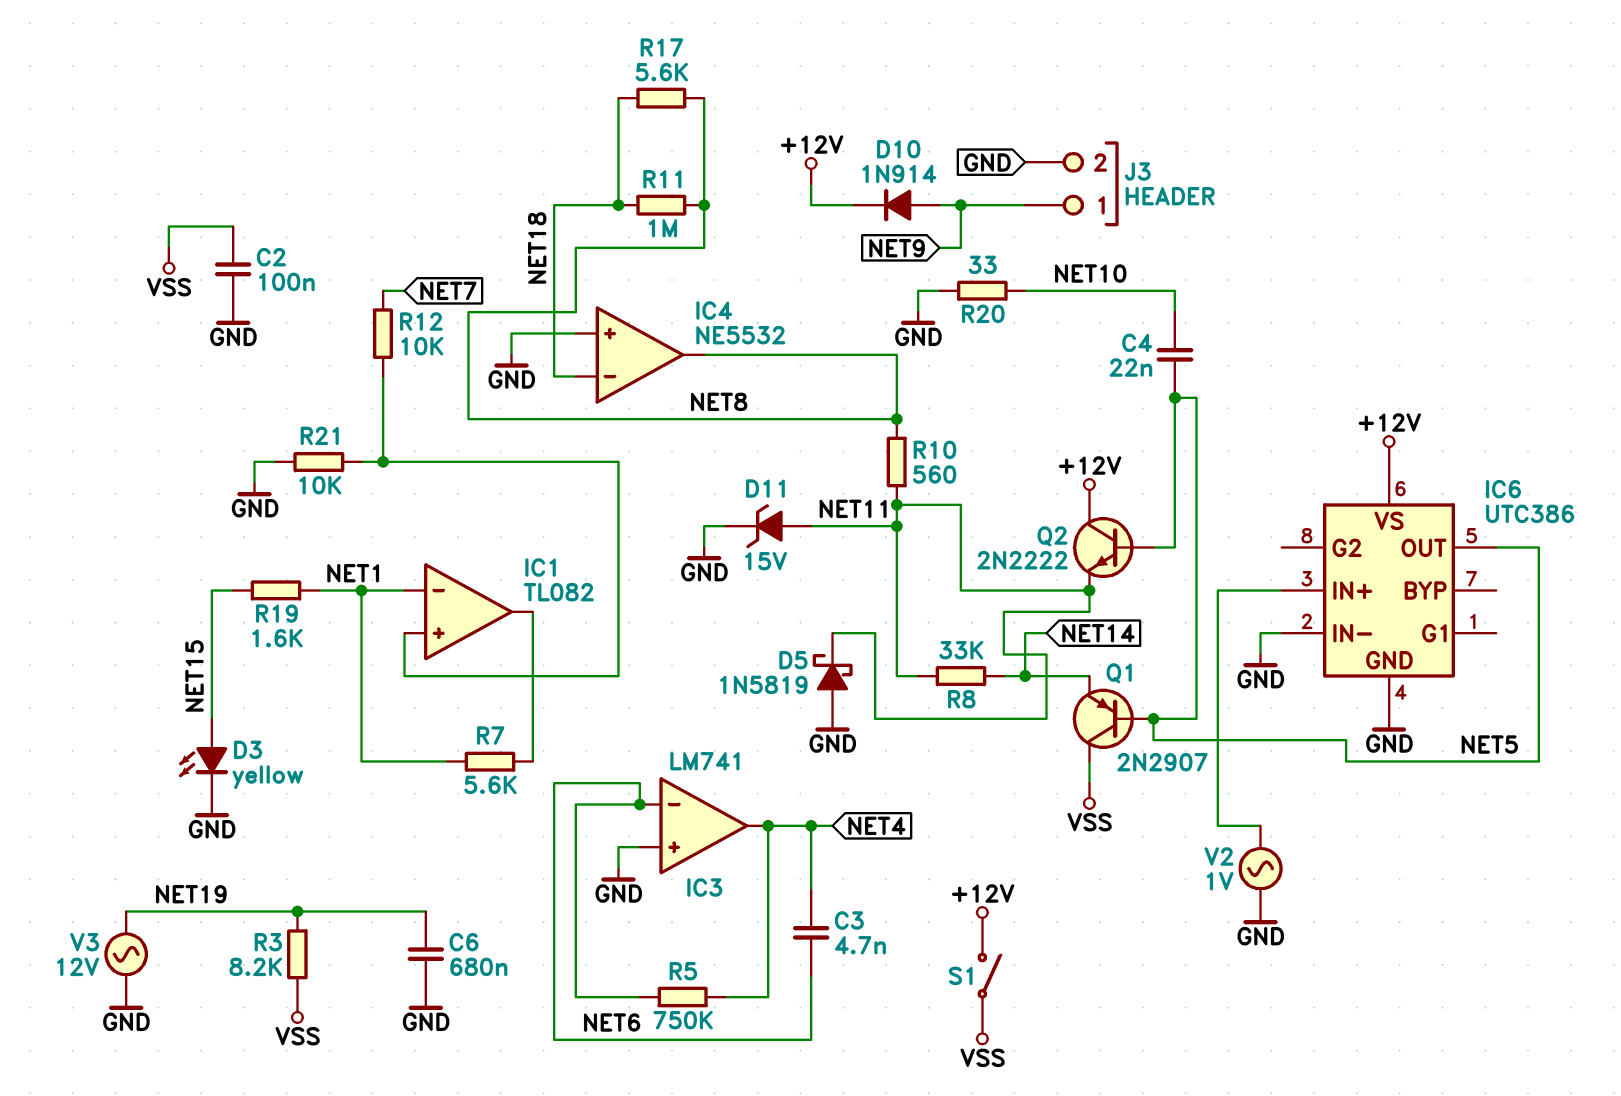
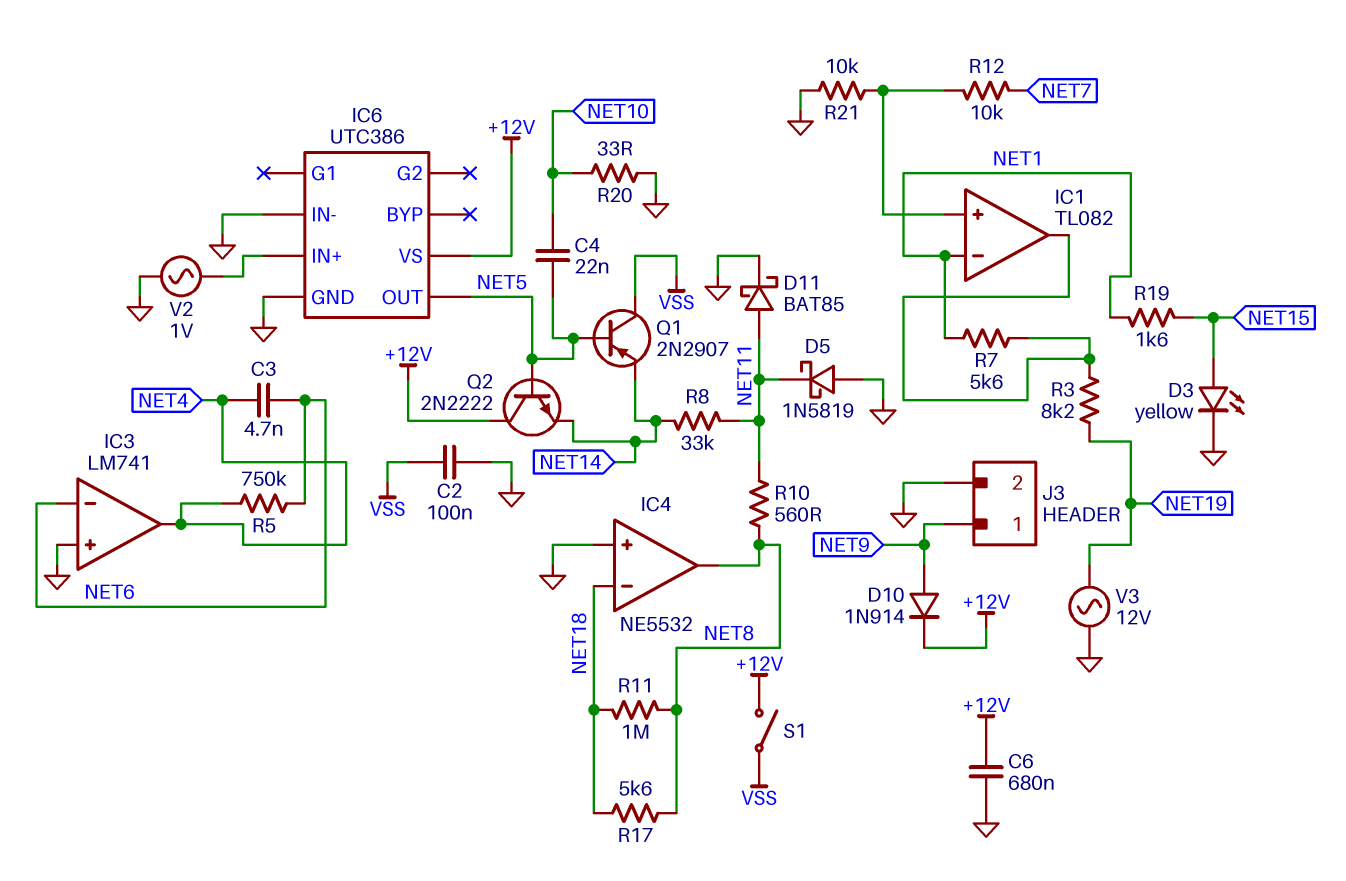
C6: 680nF (GND, NET19) -> 680nF (+12V, GND)
D11: zener 15V (A NET11, K GND) -> schottky BAT85 (A NET11, K GND)
Q2: NPN 2N2222 (B NET5, C +12V, E NET11) -> NPN 2N2222 (B NET5, C +12V, E NET14)
R3: 8.2k (NET19, VSS) -> 8.2k (IC1/out, NET19)

